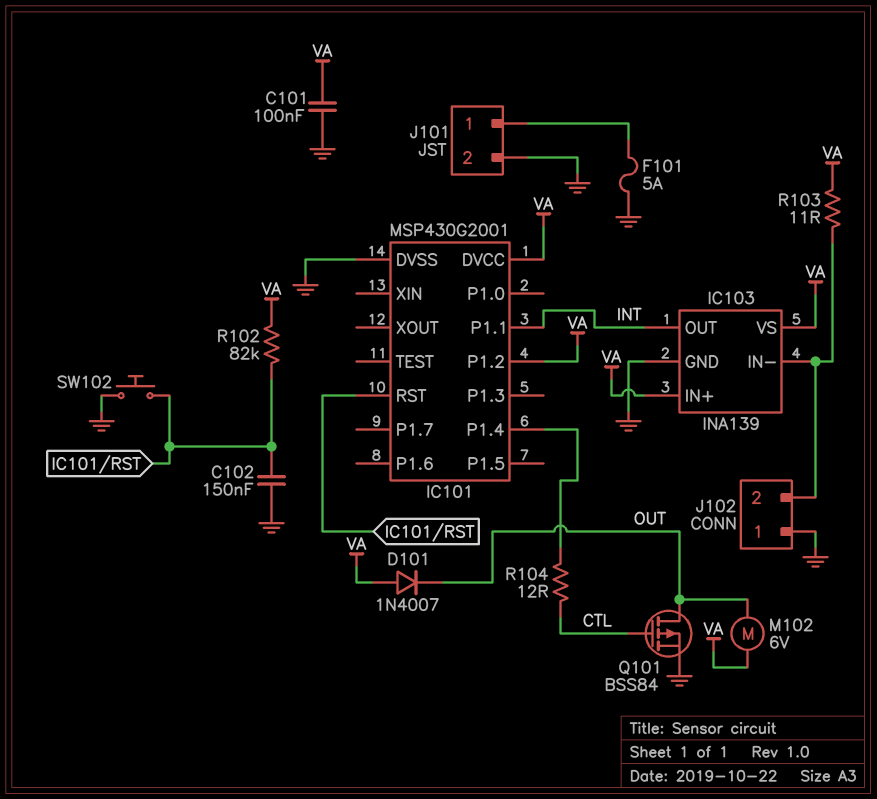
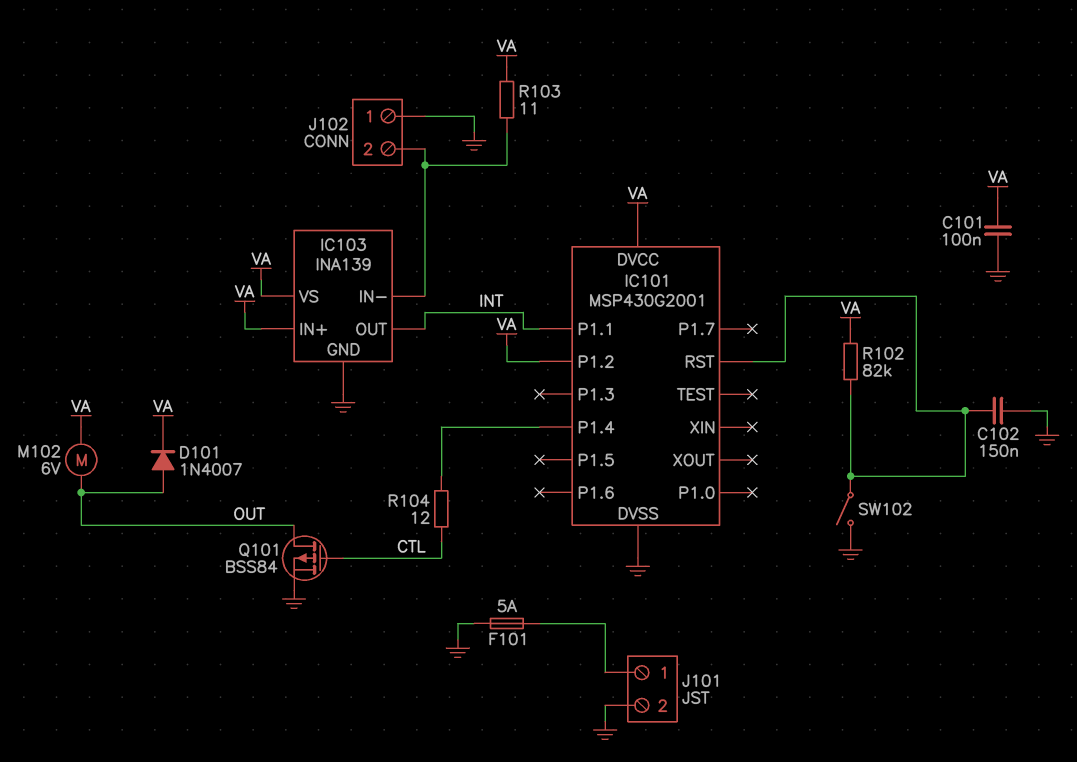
D101: diode 1N4007 (A VA, K OUT) -> diode 1N4007 (A OUT, K VA)
SW102: button (GND, IC101/RST) -> switch (GND, IC101/RST)

